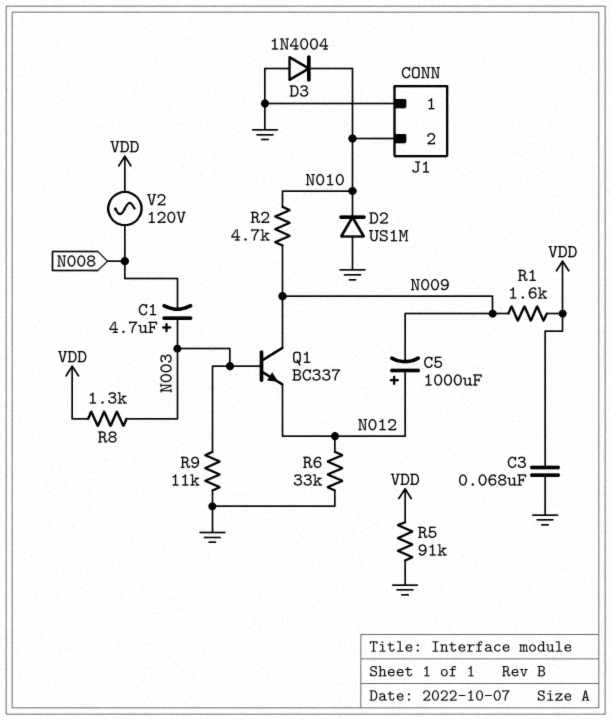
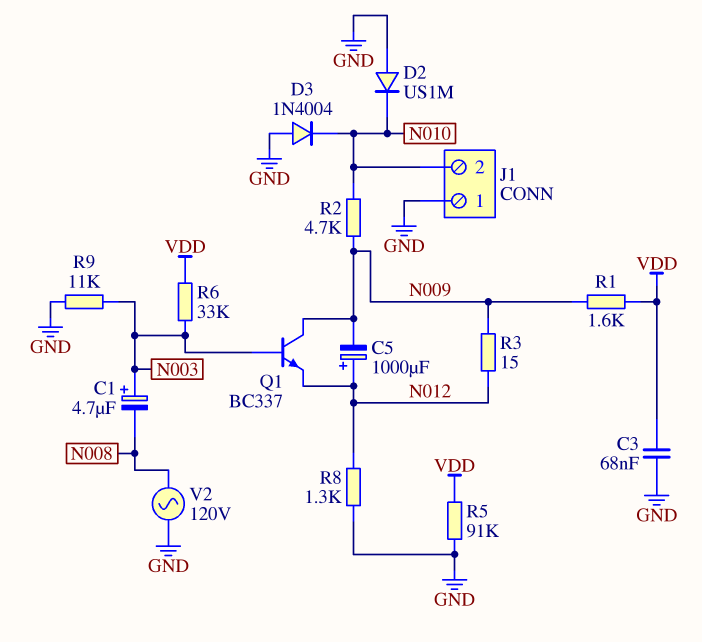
R3: none -> 15 (N009, N012)
R6: 33k (GND, N012) -> 33k (N003, VDD)
R8: 1.3k (N003, VDD) -> 1.3k (GND, N012)
V2: AC 120V (N008, VDD) -> AC 120V (GND, N008)

